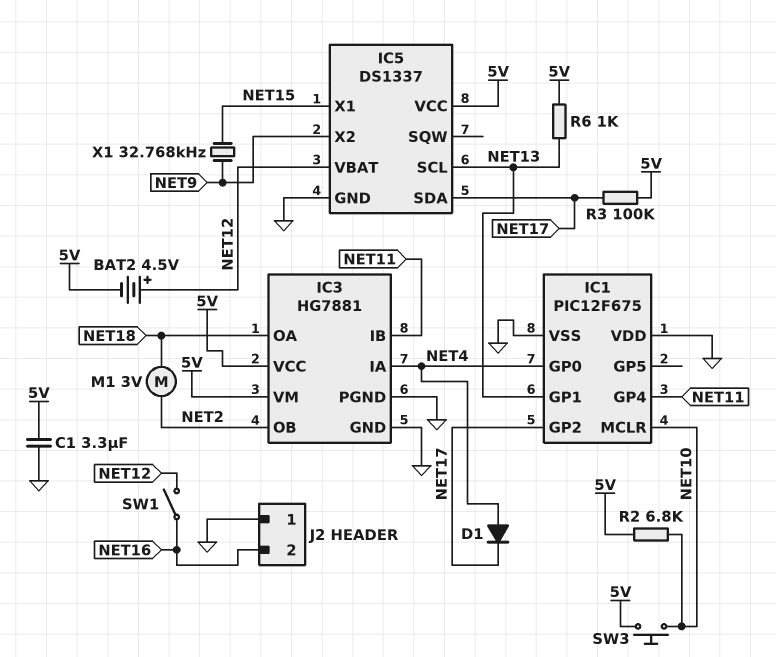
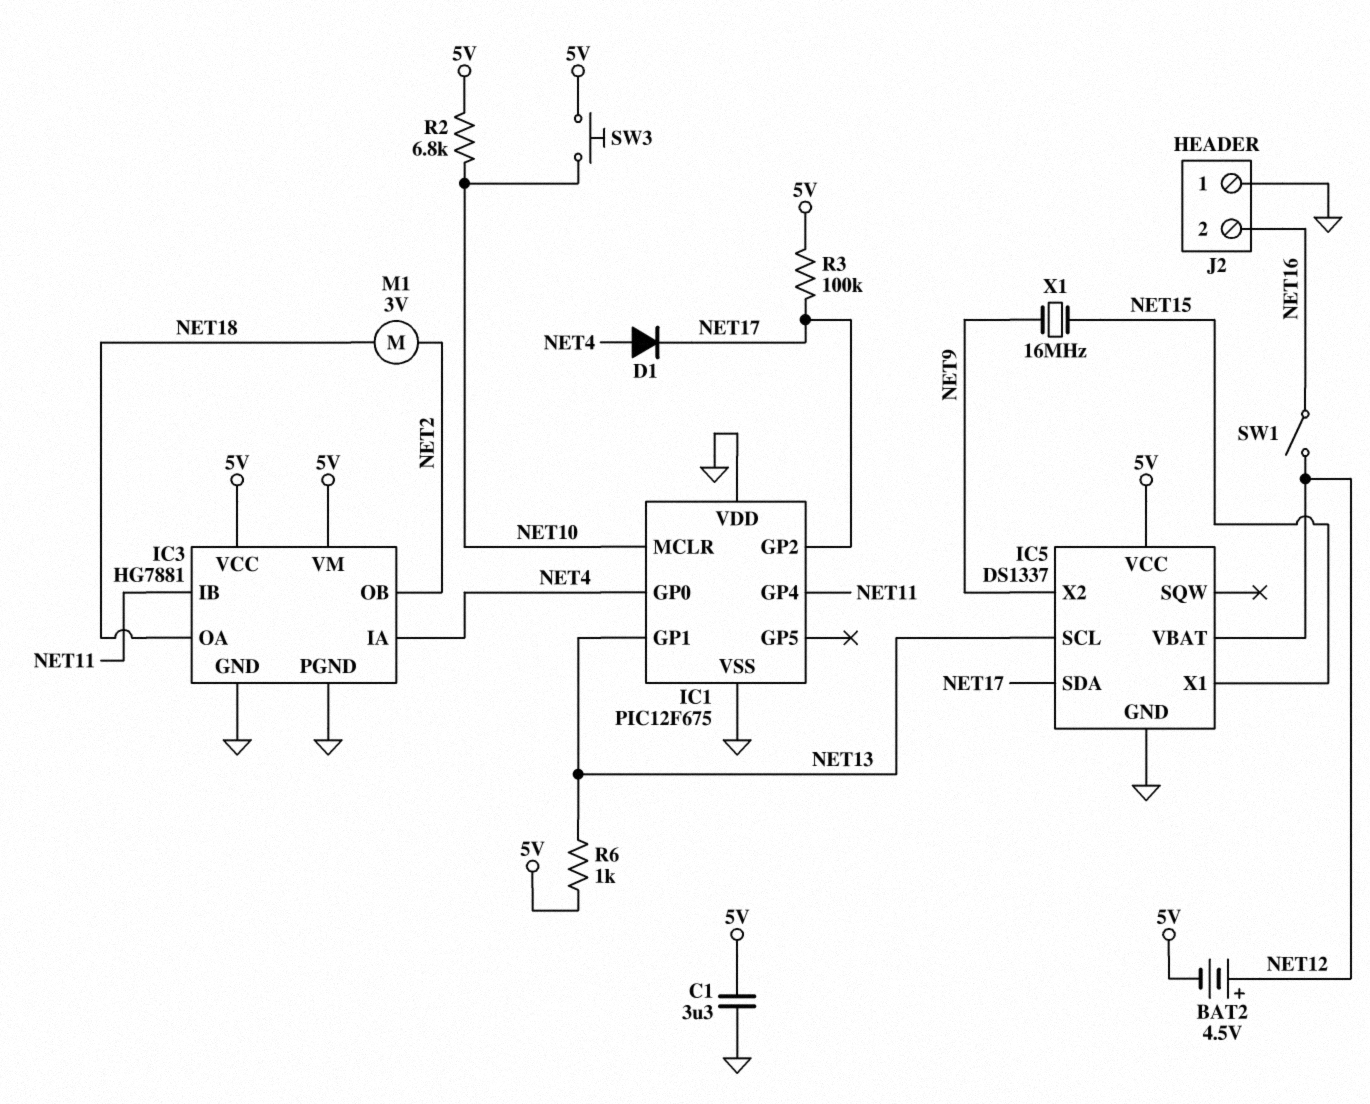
X1: 32.768kHz (NET9, NET15) -> 16MHz (NET9, NET15)

